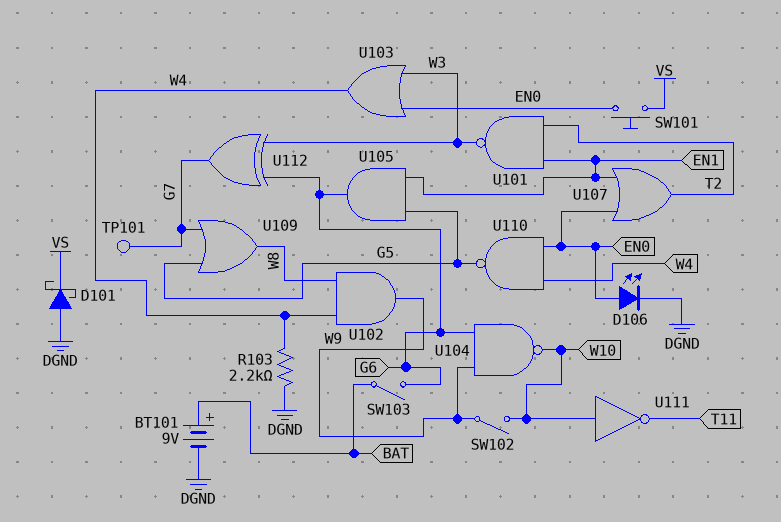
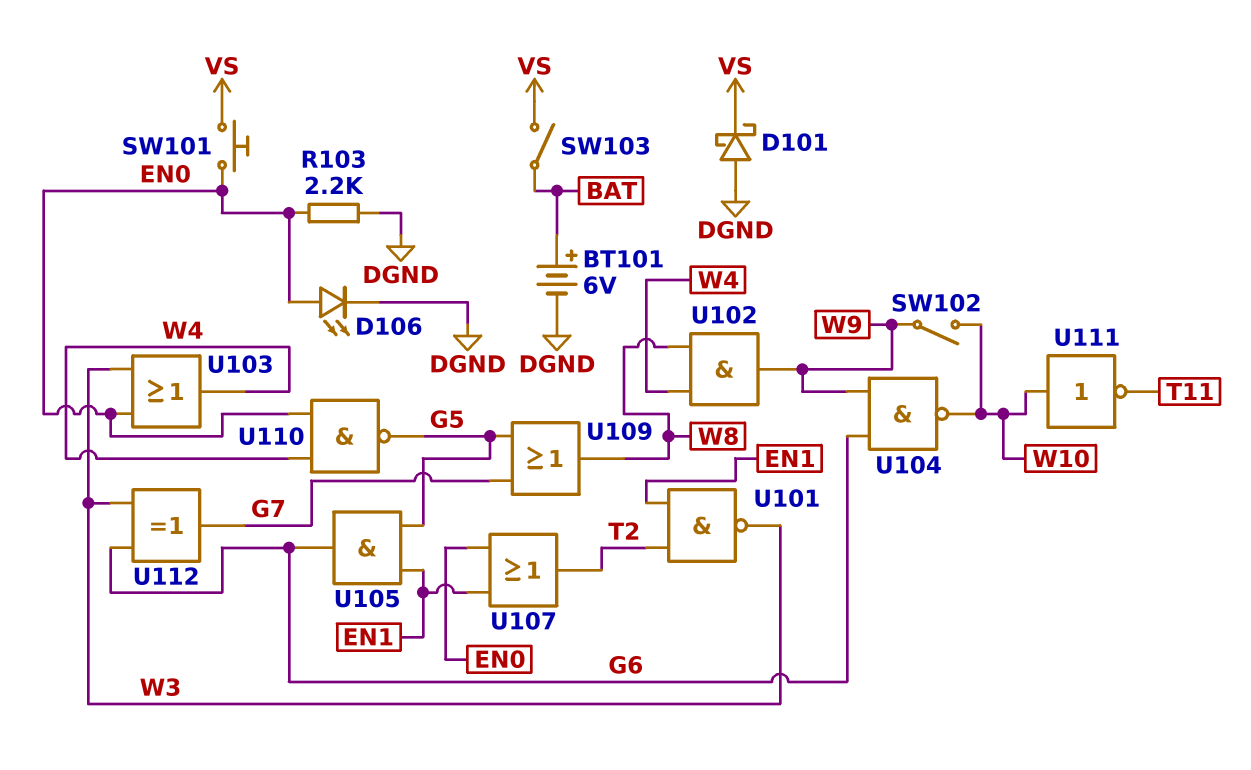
BT101: 9V (plus BAT, minus DGND) -> 6V (plus BAT, minus DGND)
R103: 2.2k (DGND, W4) -> 2.2k (DGND, EN0)
SW103: switch (BAT, G6) -> switch (BAT, VS)
TP101: test point (G7) -> none

